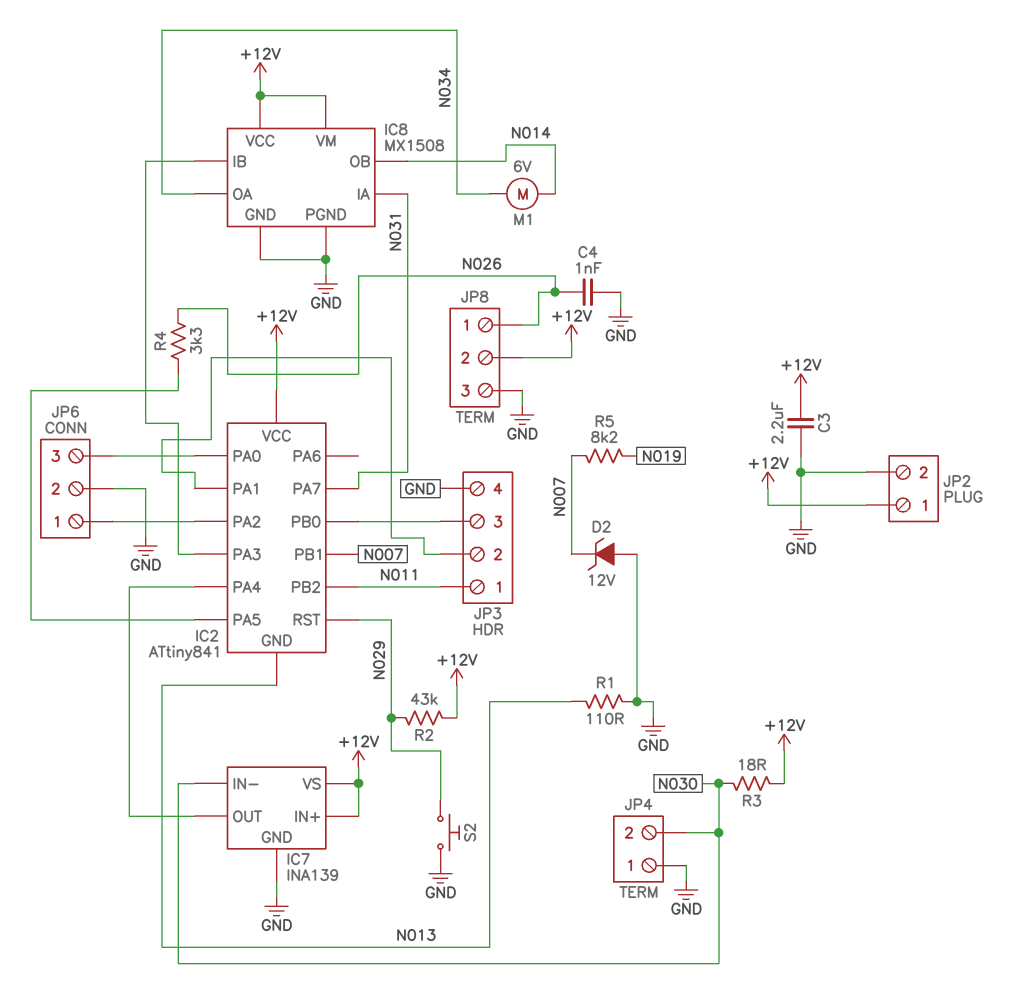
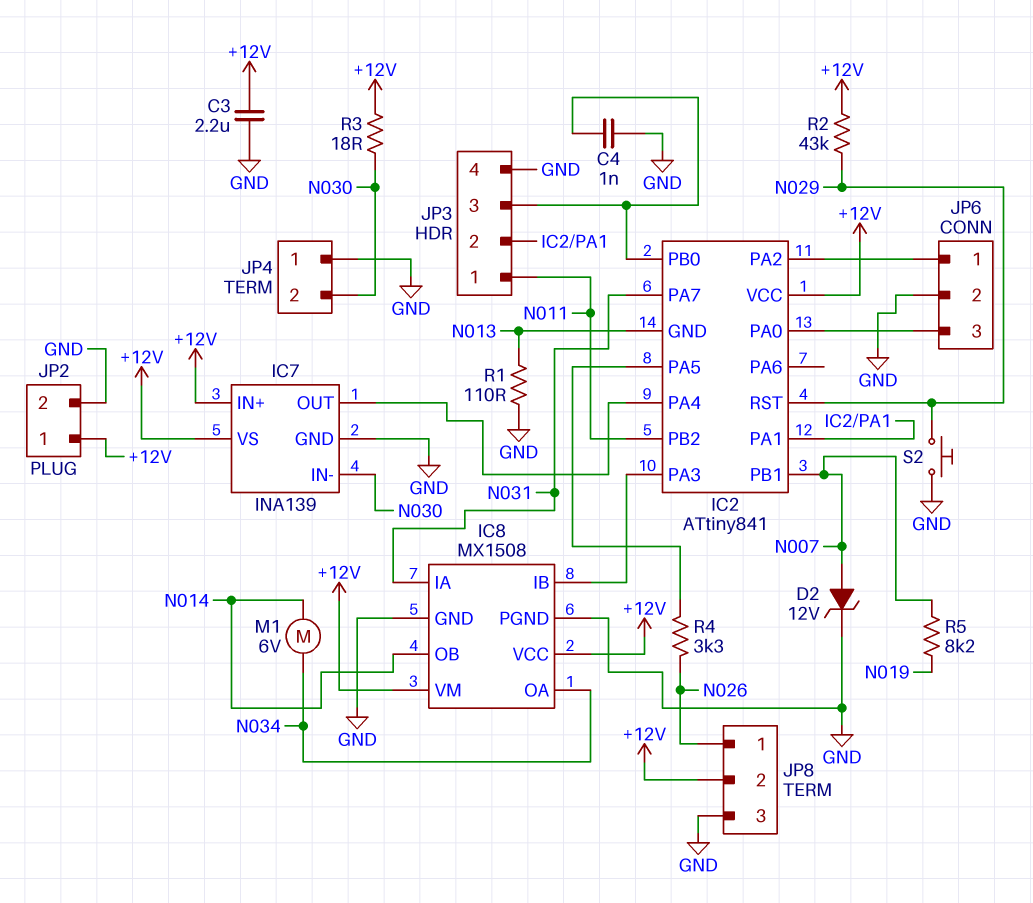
C4: 1nF (GND, N026) -> 1nF (GND, IC2/PB0)
D2: zener 12V (A GND, K N007) -> zener 12V (A N007, K GND)

